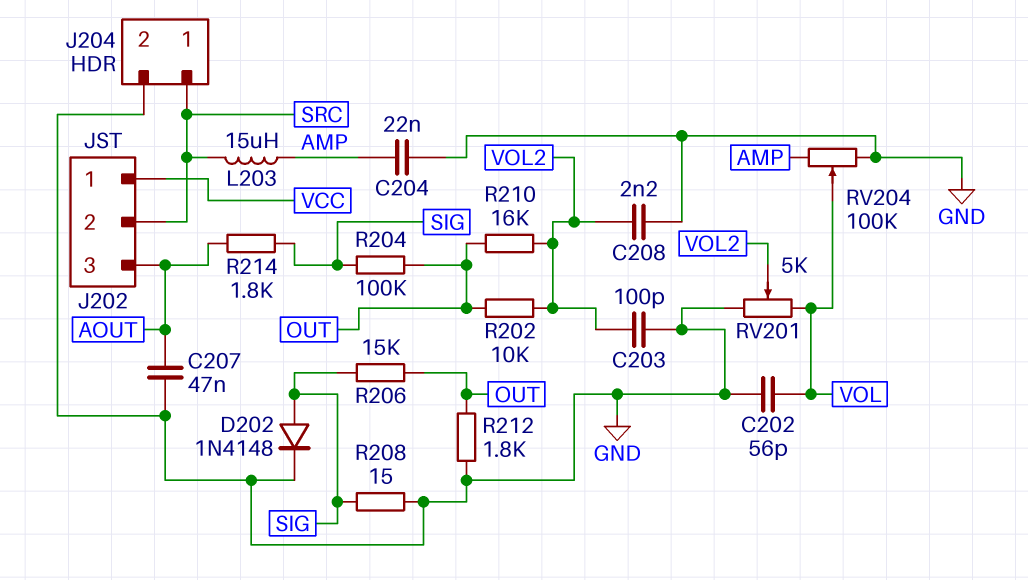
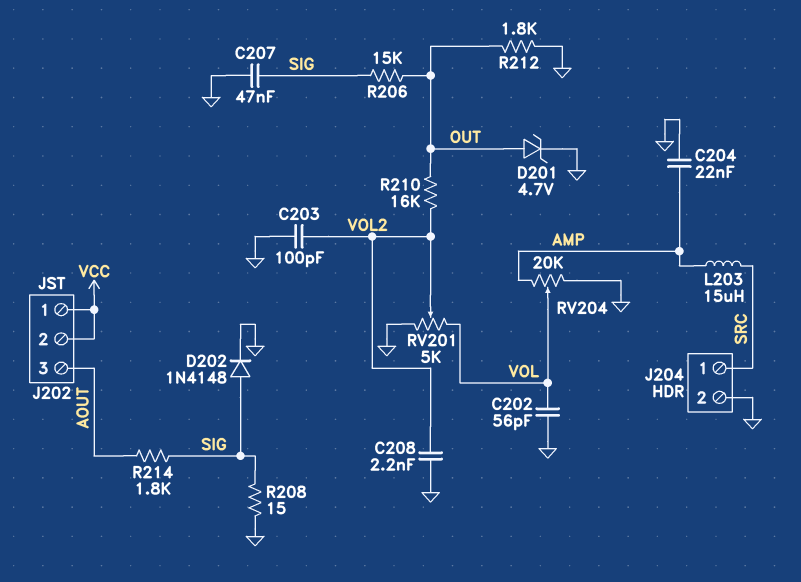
C207: 47nF (AOUT, GND) -> 47nF (GND, SIG)
D201: none -> zener 4.7V (A OUT, K GND)
J202 pin 2: SRC -> VCC
R202: 10k (OUT, VOL2) -> none
R204: 100k (OUT, SIG) -> none
RV204: 100k (AMP, GND, wiper VOL) -> 20k (AMP, GND, wiper VOL)

